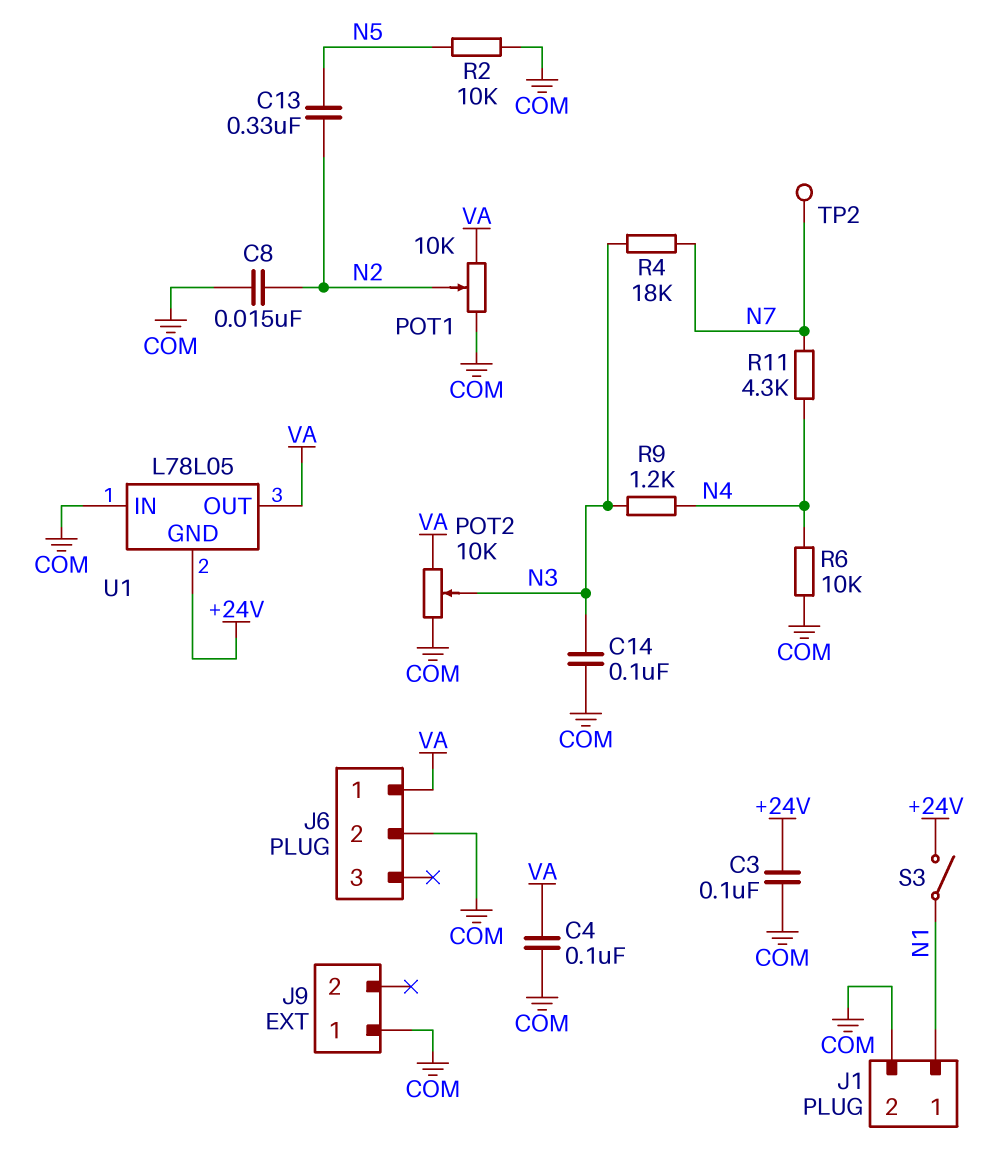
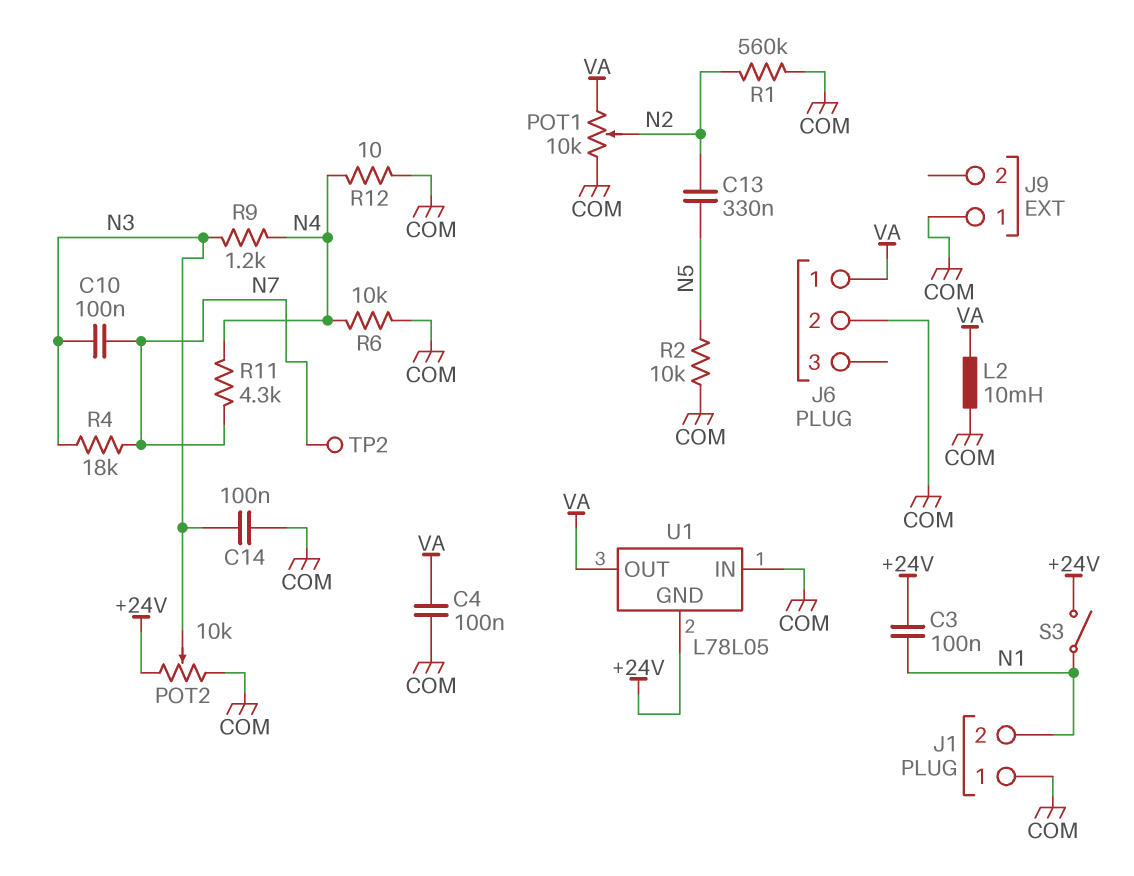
C3: 100nF (+24V, COM) -> 100nF (+24V, N1)
C8: 15nF (COM, N2) -> none
C10: none -> 100nF (N3, N7)
J1 pin 1: N1 -> COM
J1 pin 2: COM -> N1
L2: none -> 10mH (COM, VA)
POT2: 10k (COM, VA, wiper N3) -> 10k (+24V, COM, wiper N3)
R1: none -> 560k (COM, N2)
R12: none -> 10 (COM, N4)

